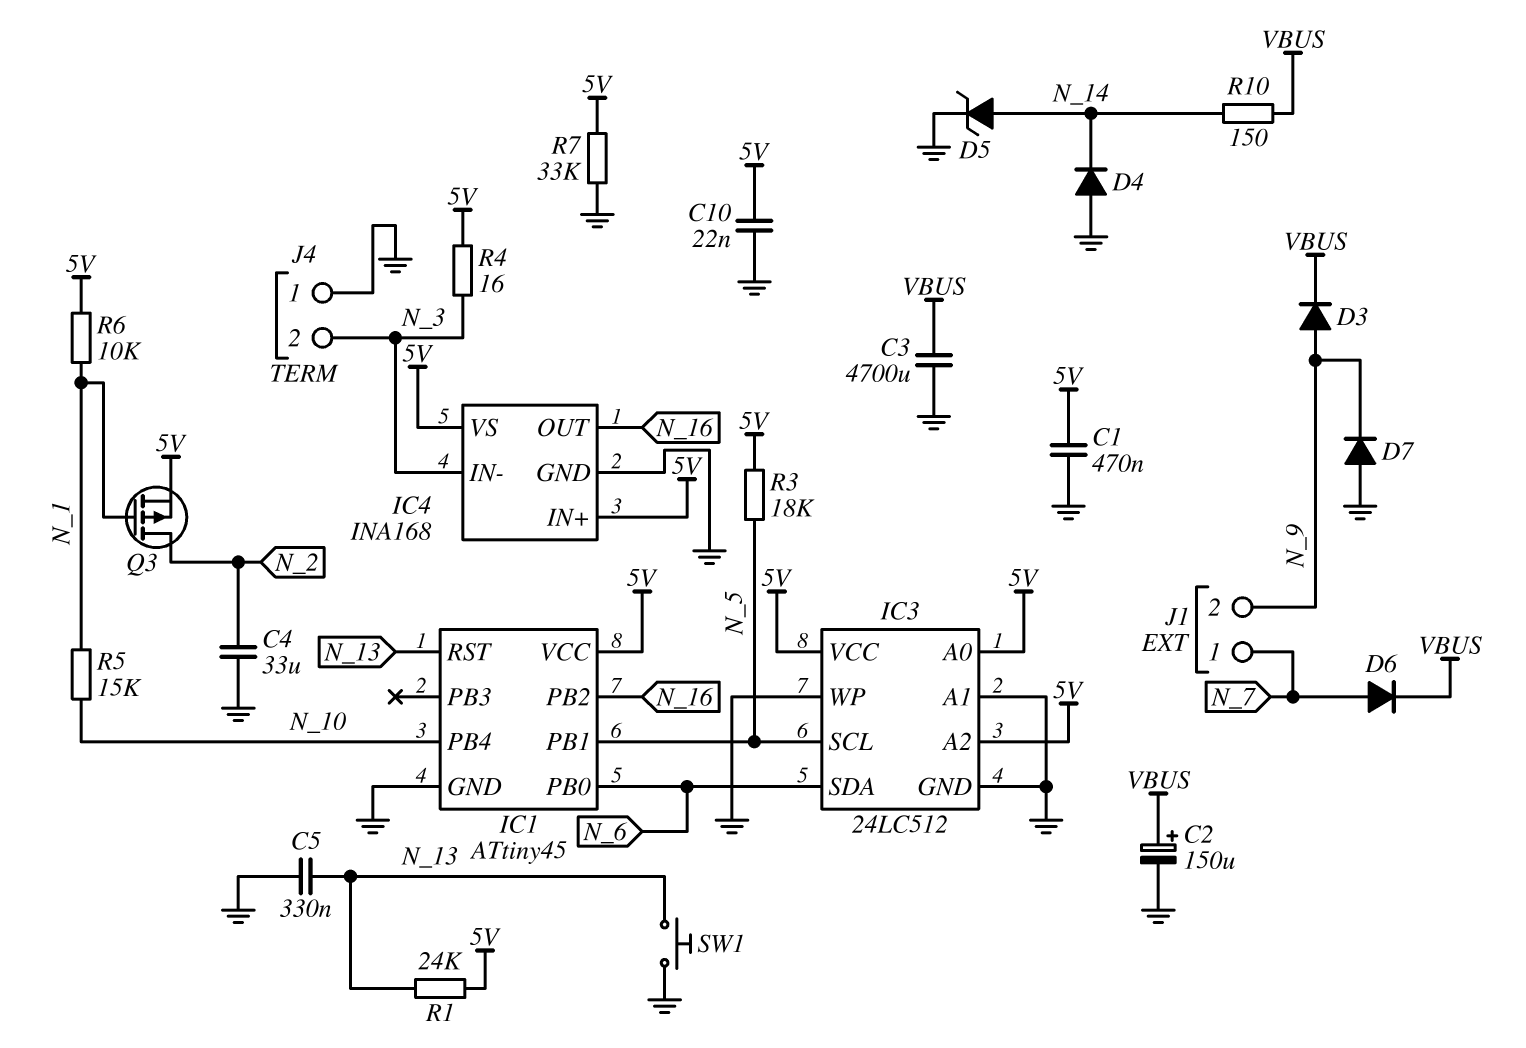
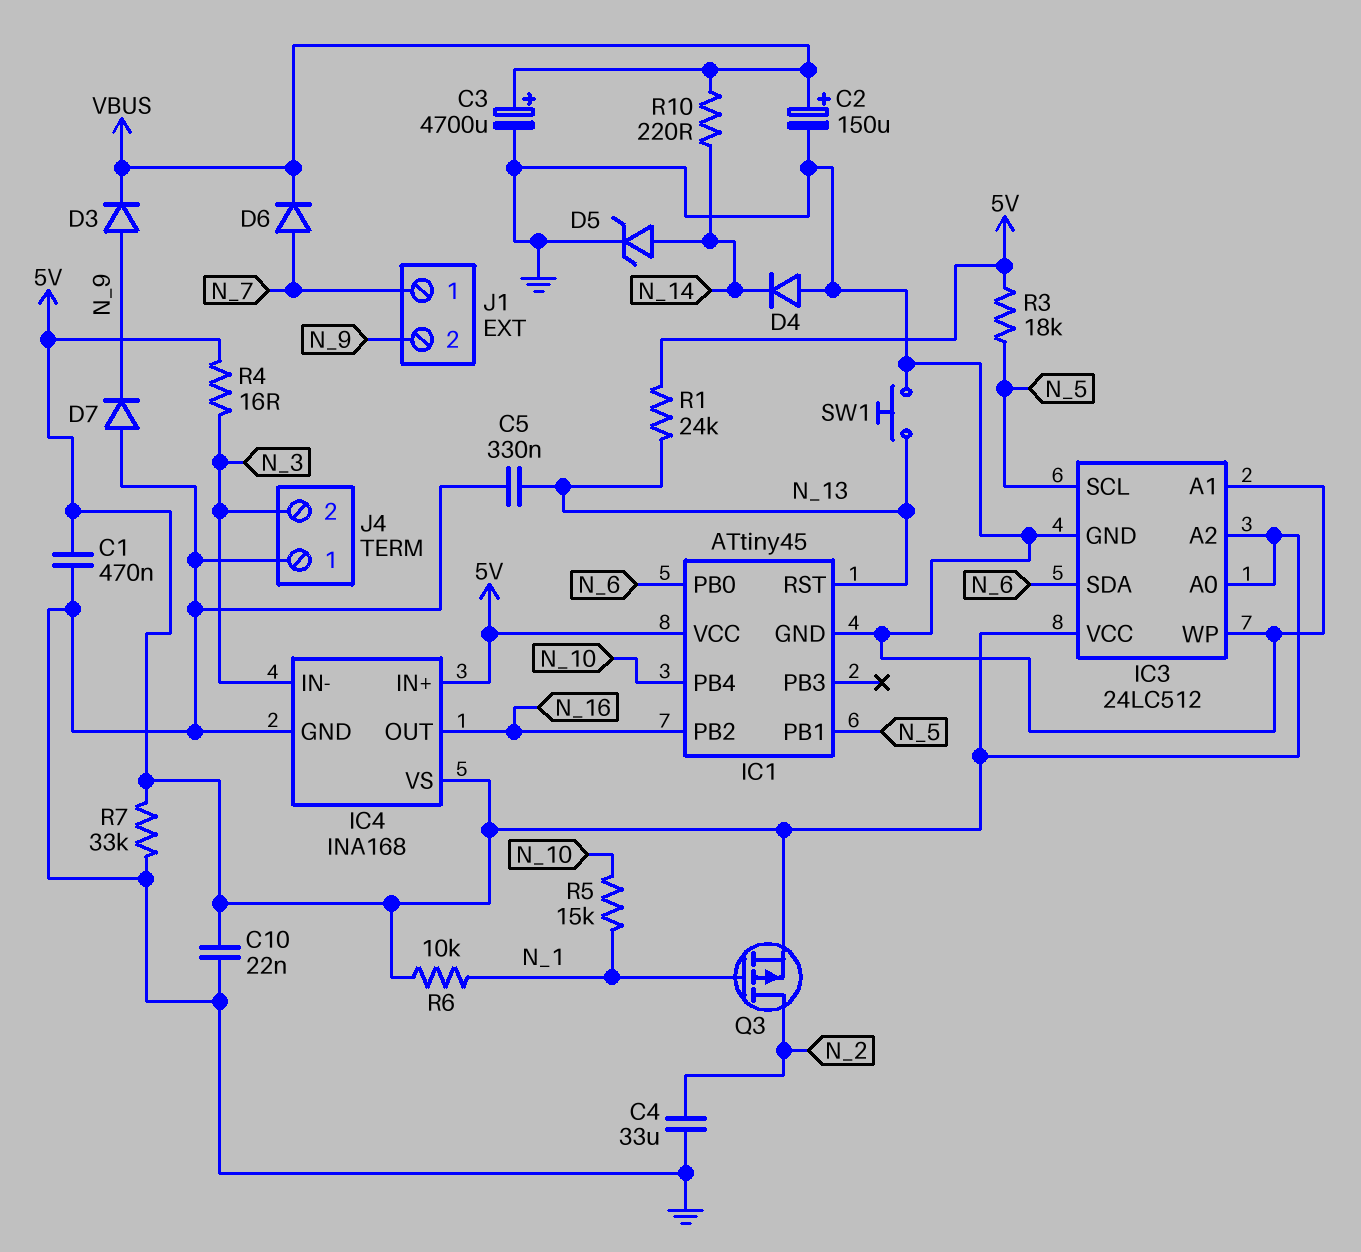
C3: 4700uF (GND, VBUS) -> 4700uF (plus VBUS, minus GND)
R10: 150 (N_14, VBUS) -> 220 (N_14, VBUS)

